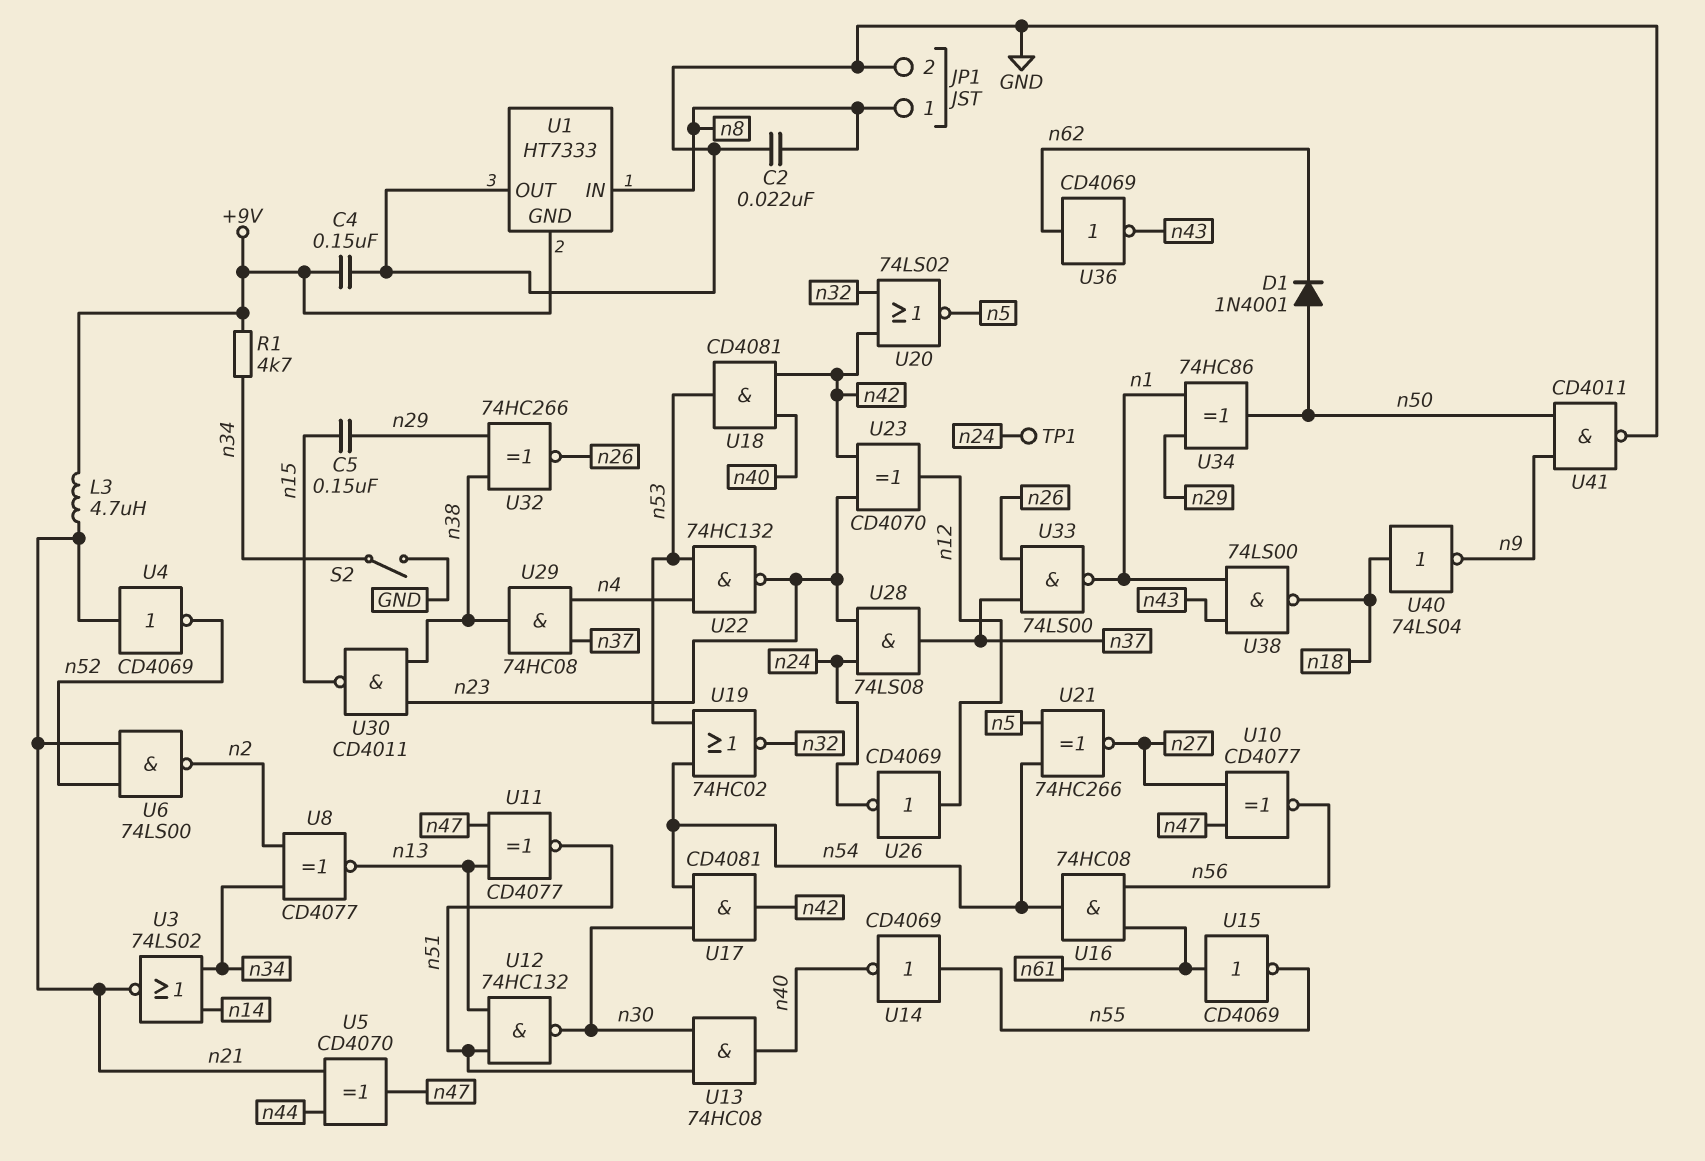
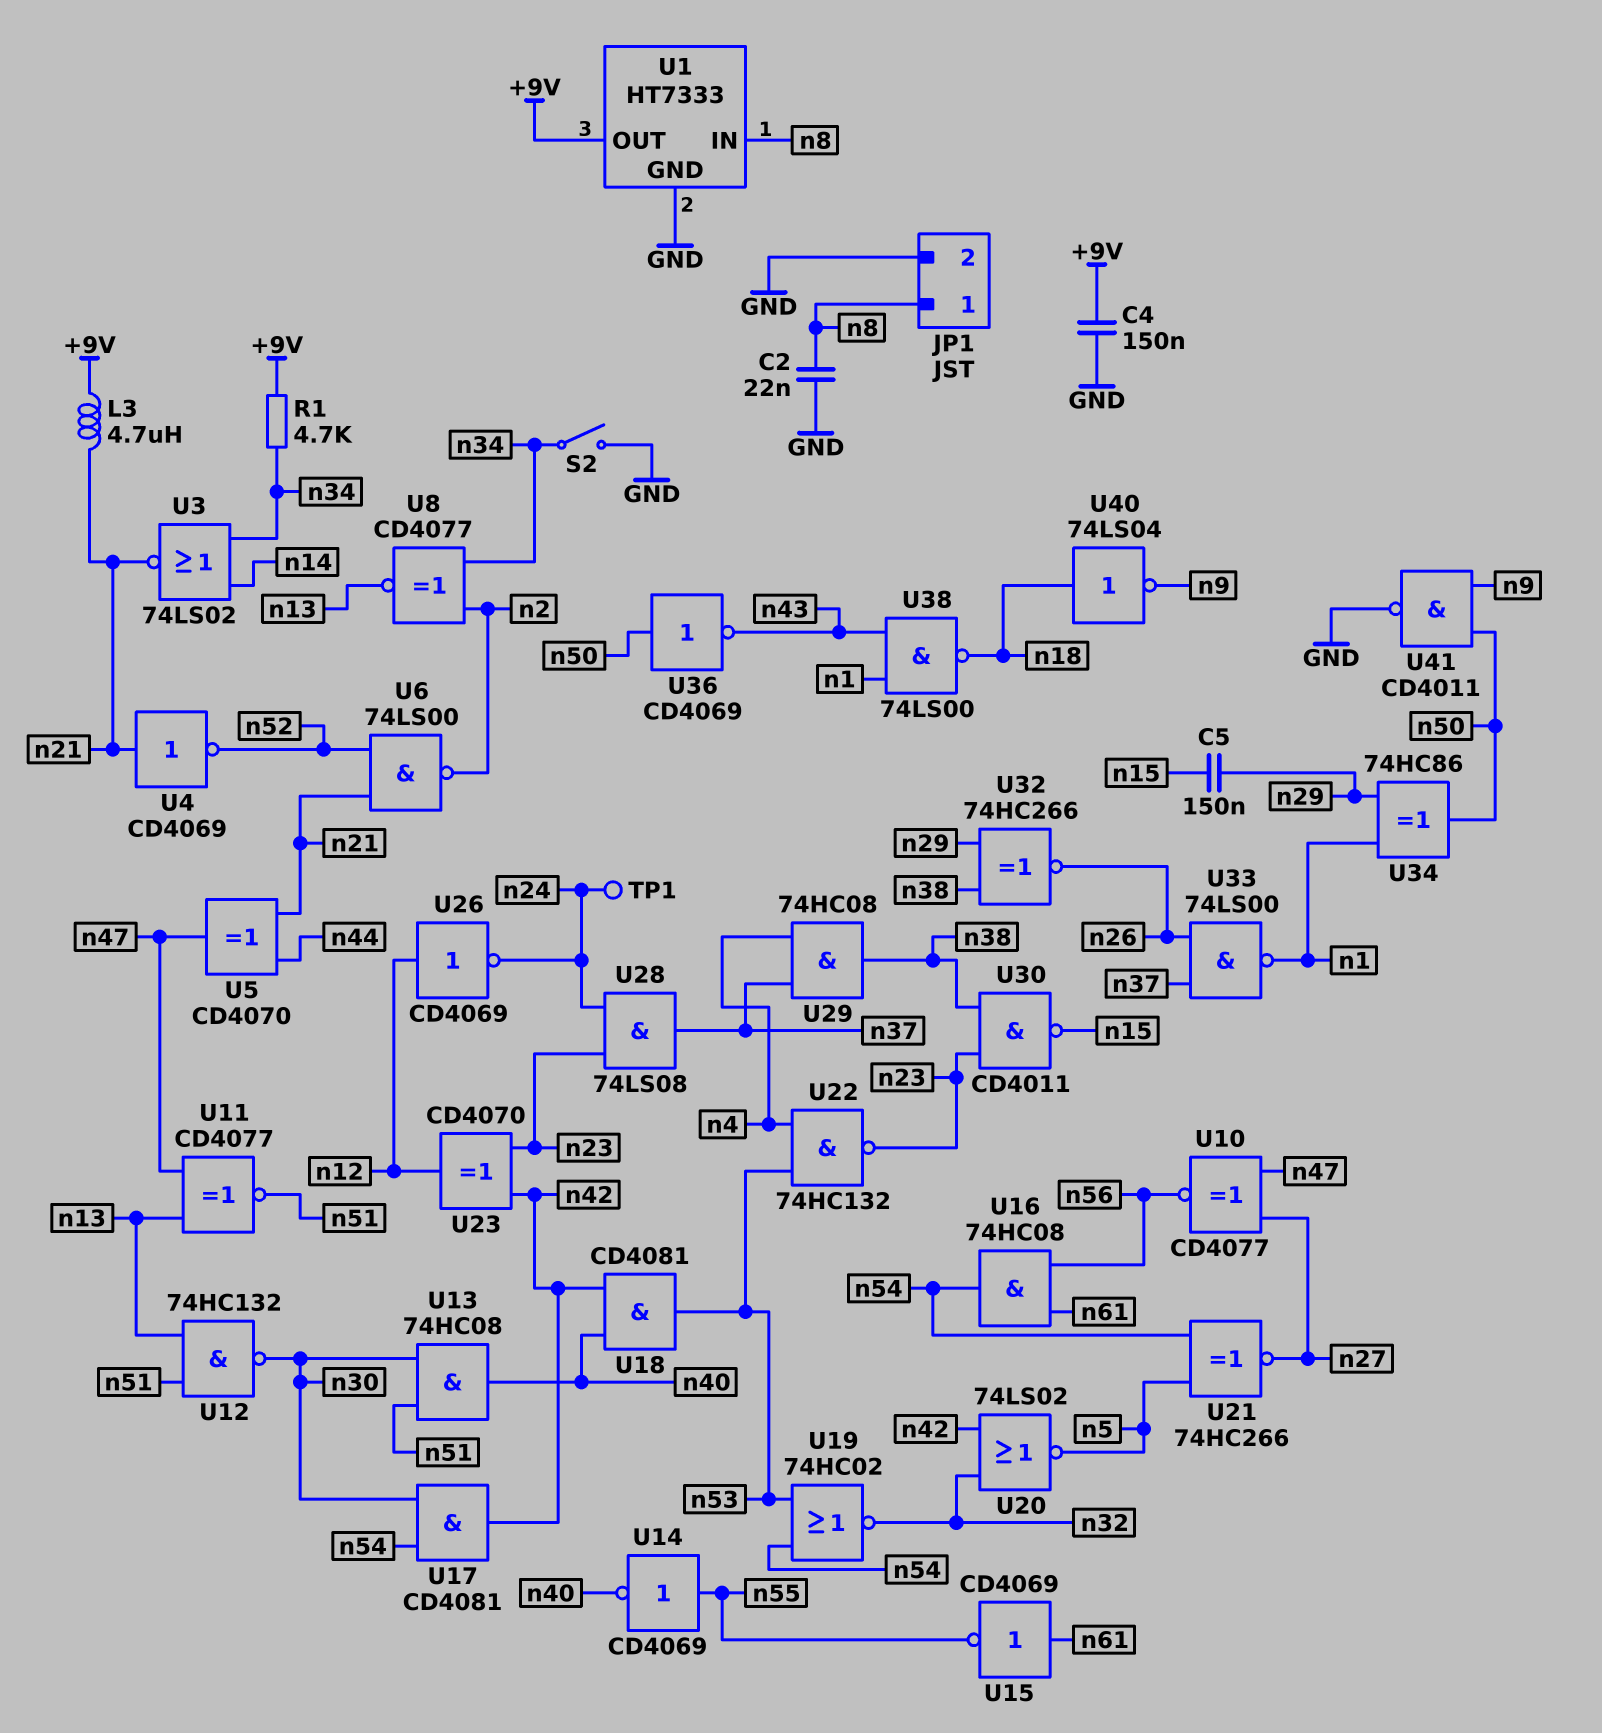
D1: diode 1N4001 (A n50, K n62) -> none
U1 pin GND: +9V -> GND
U1 pin OUT: GND -> +9V
U36: NOT CD4069 (in n62, out n43) -> NOT CD4069 (in n50, out n43)

